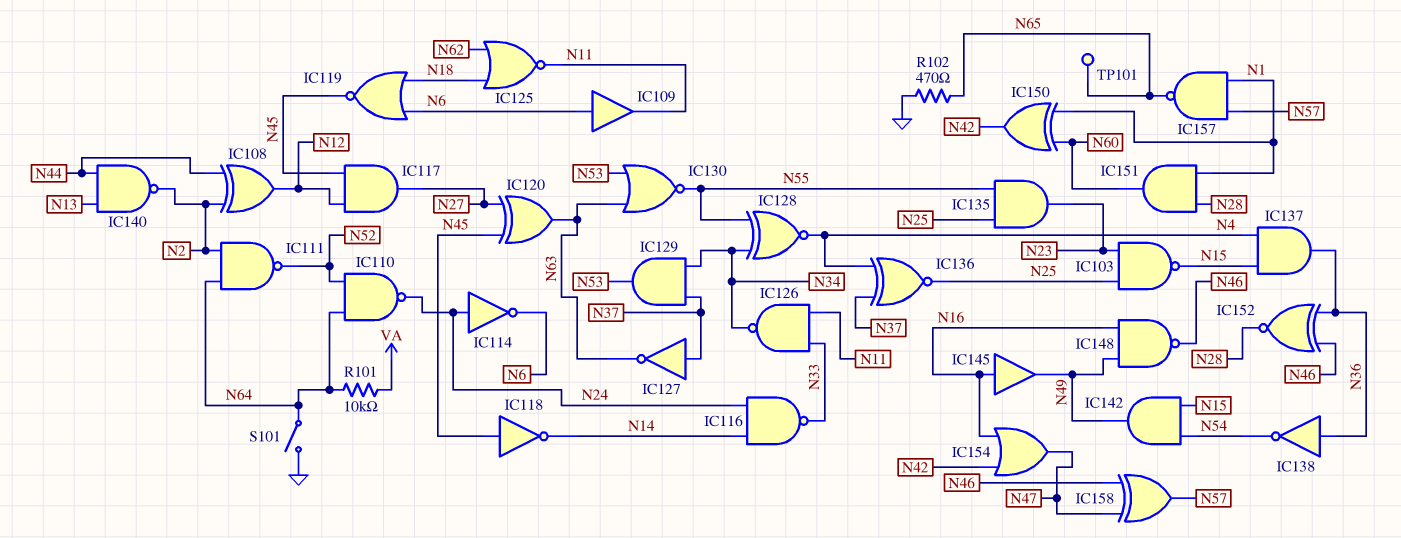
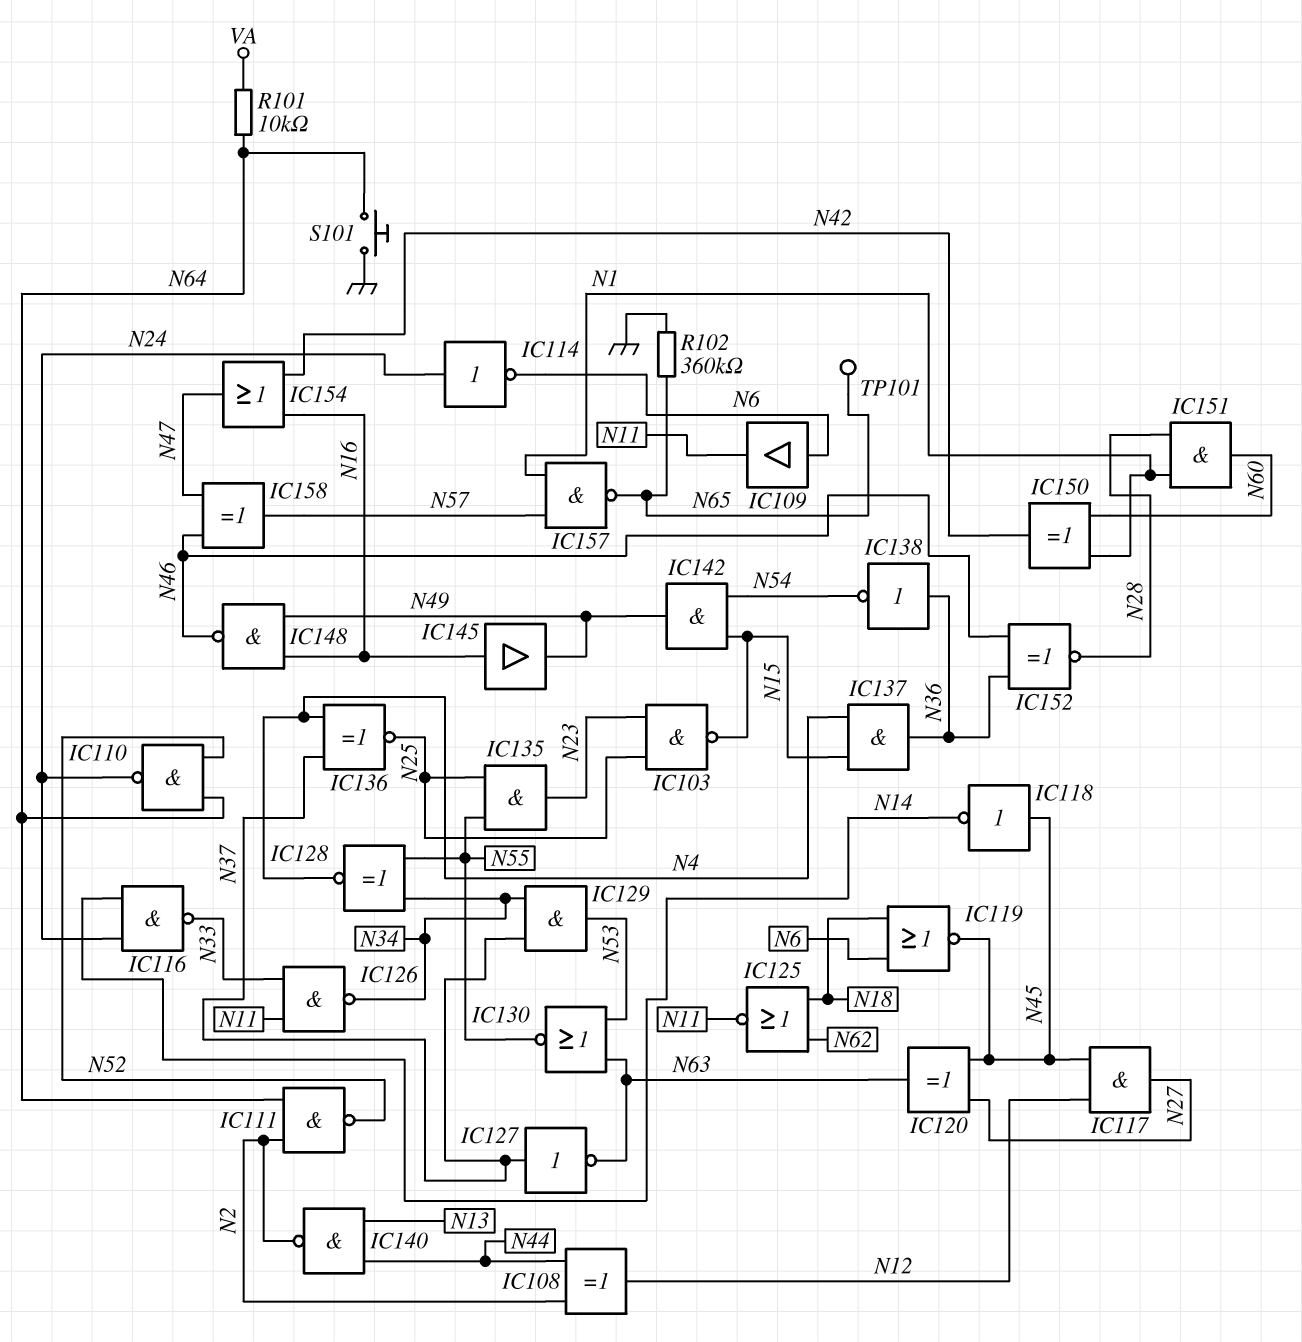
R102: 470 (GND, N65) -> 360k (GND, N65)
S101: switch (GND, N64) -> button (GND, N64)

